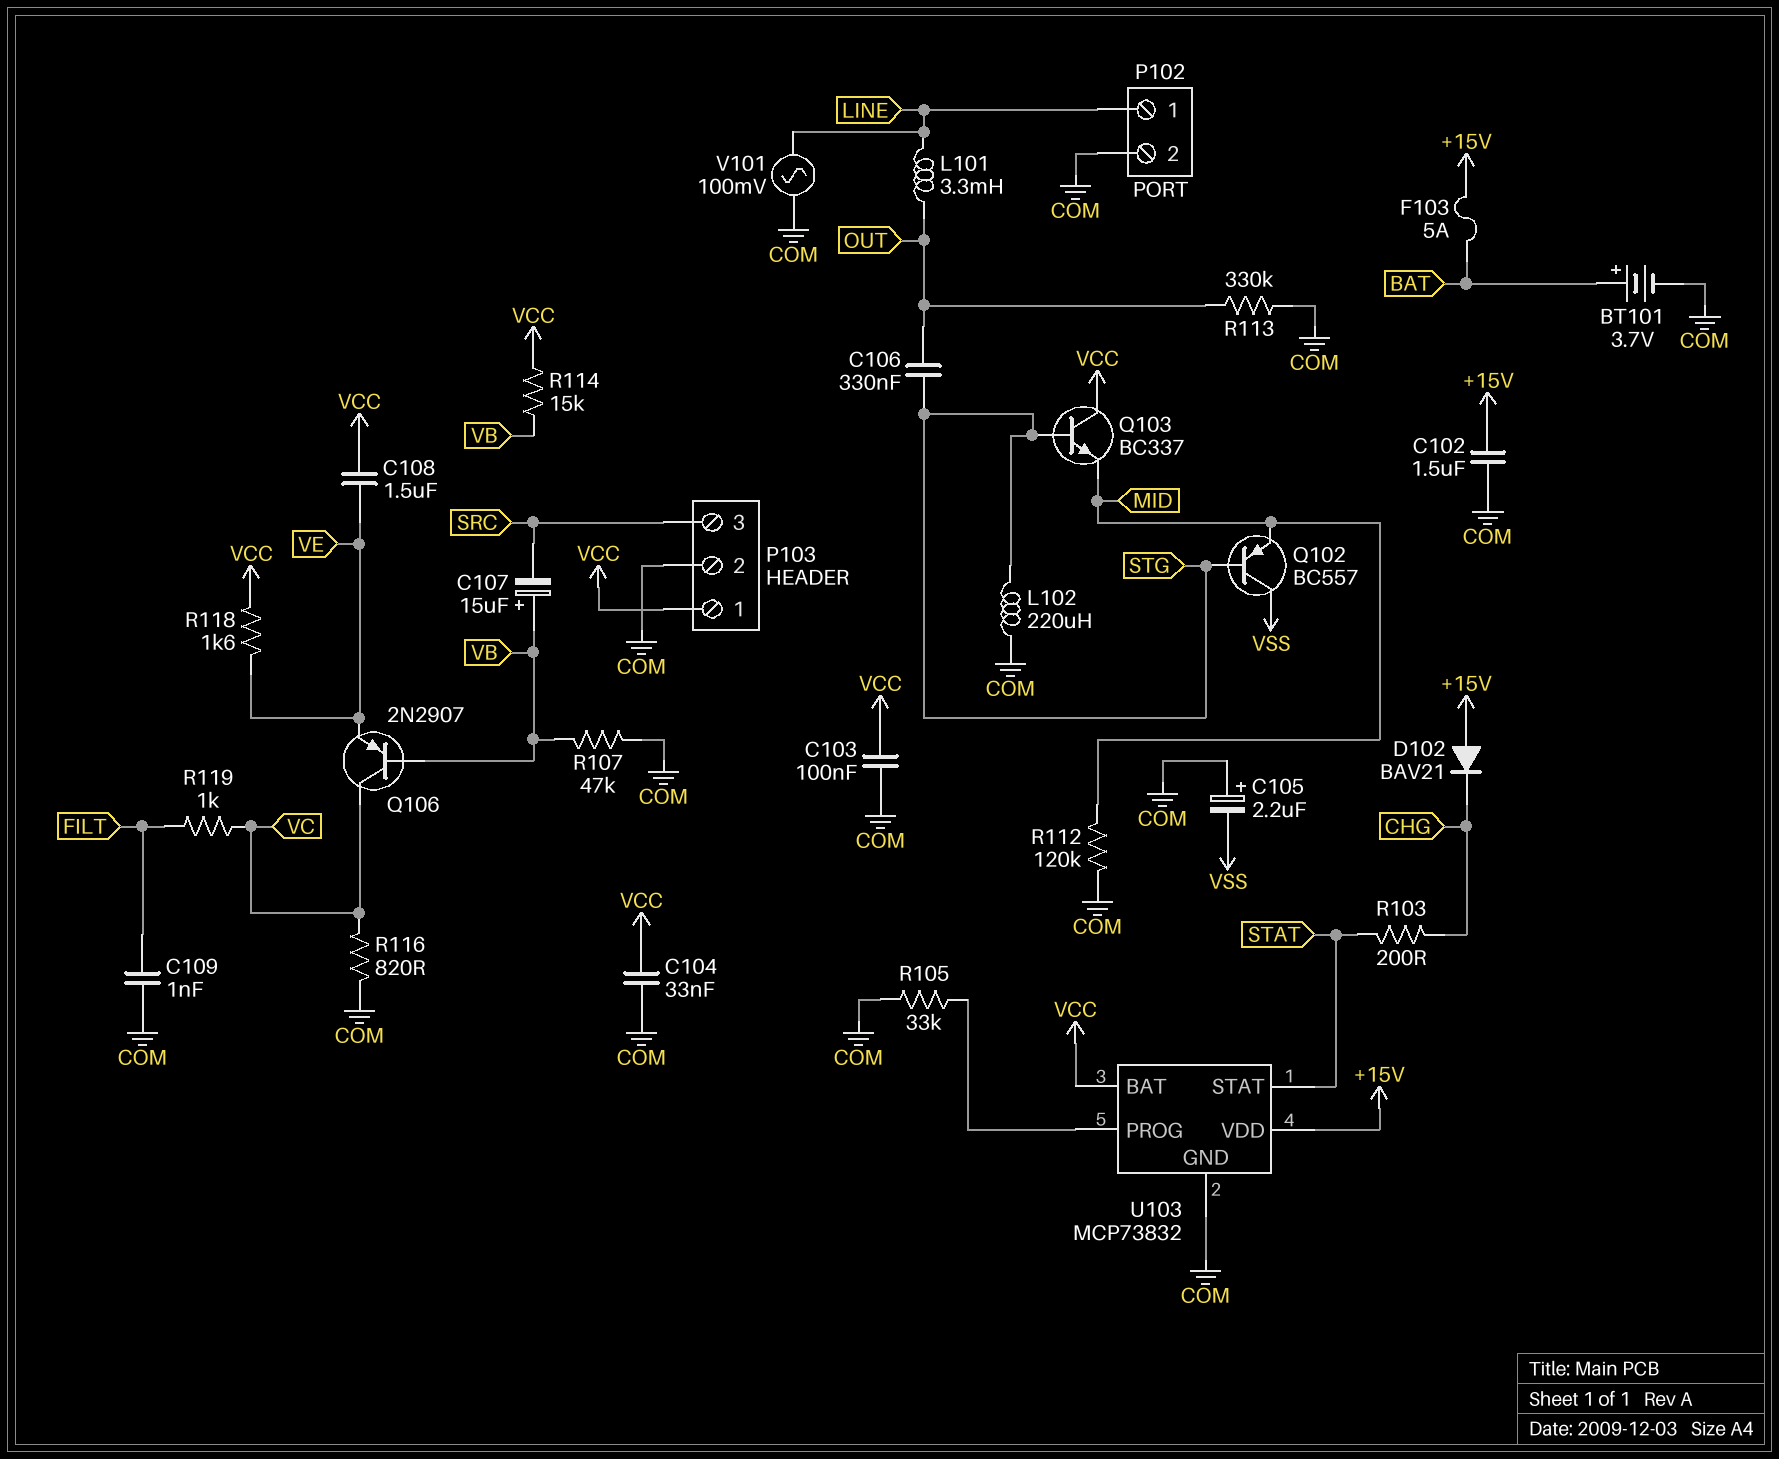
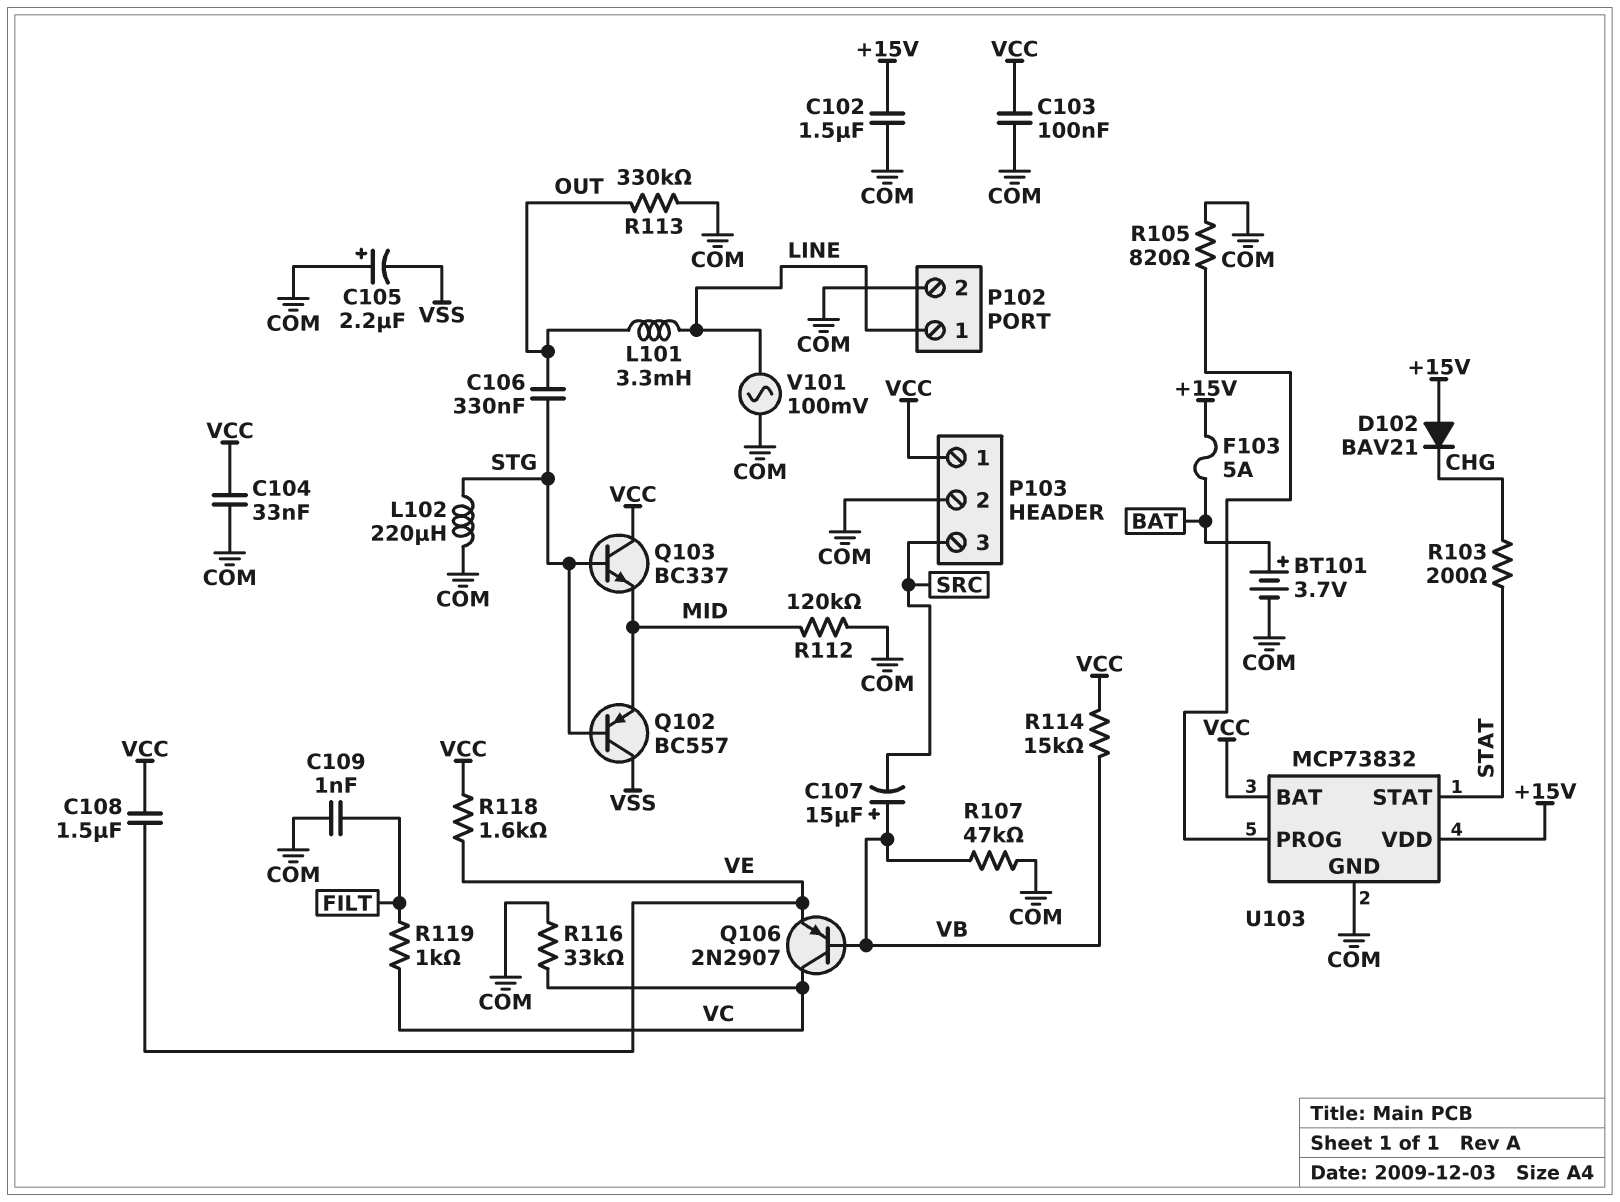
R105: 33k (COM, U103/PROG) -> 820 (COM, U103/PROG)
R116: 820 (COM, VC) -> 33k (COM, VC)

